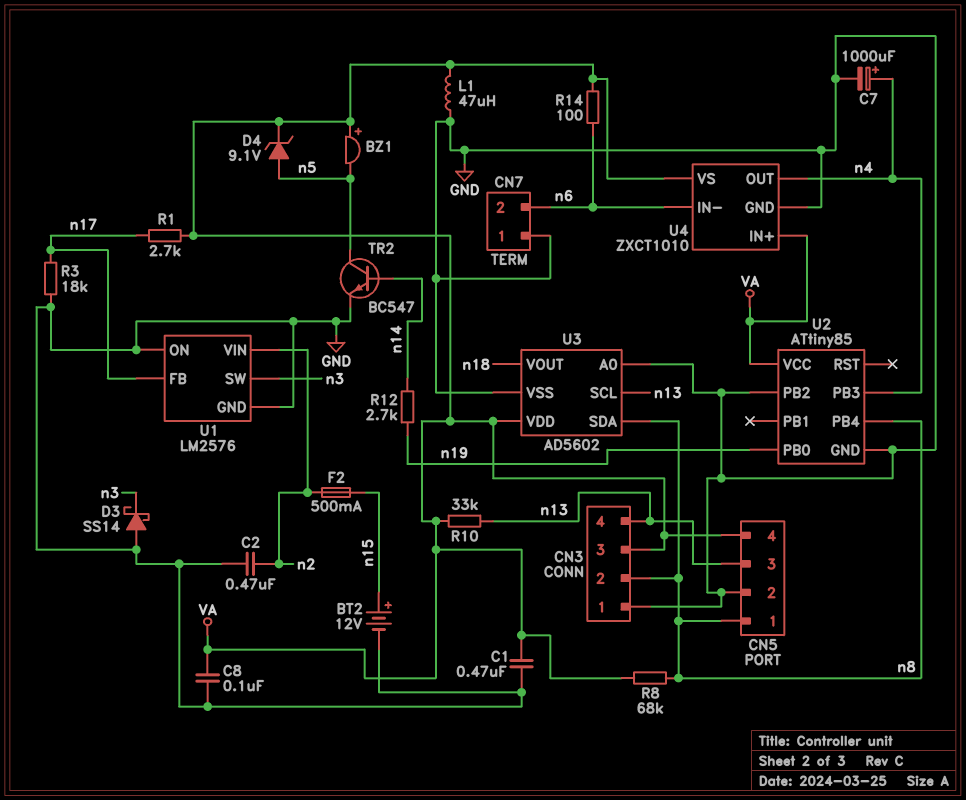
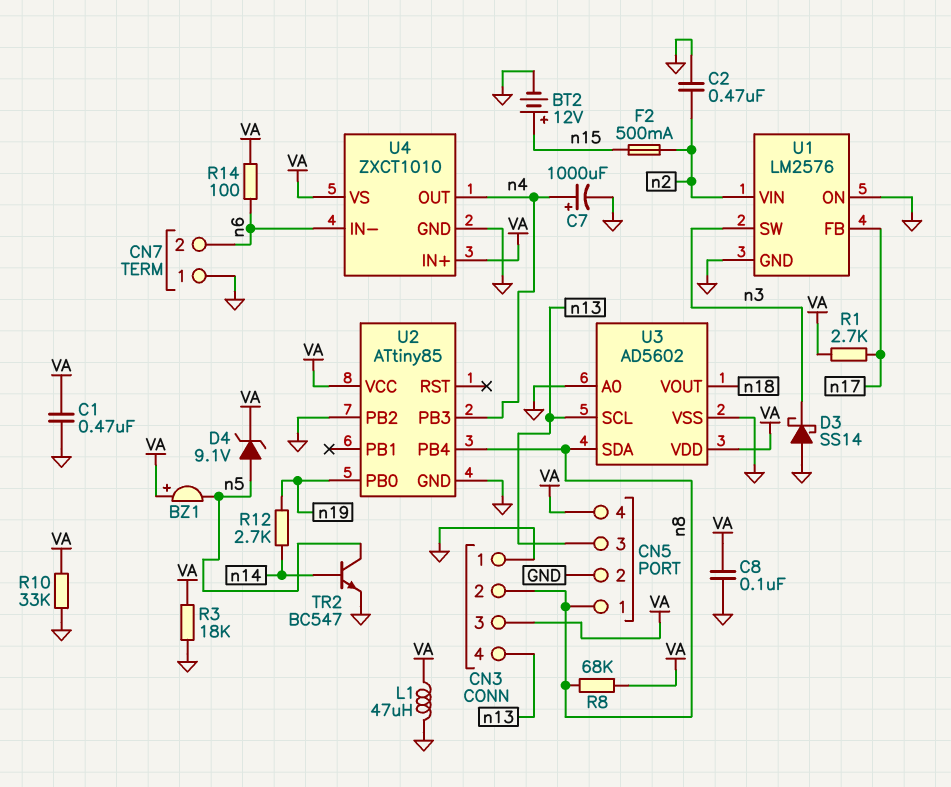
R3: 18k (GND, n17) -> 18k (GND, VA)
R10: 33k (VA, n13) -> 33k (GND, VA)

